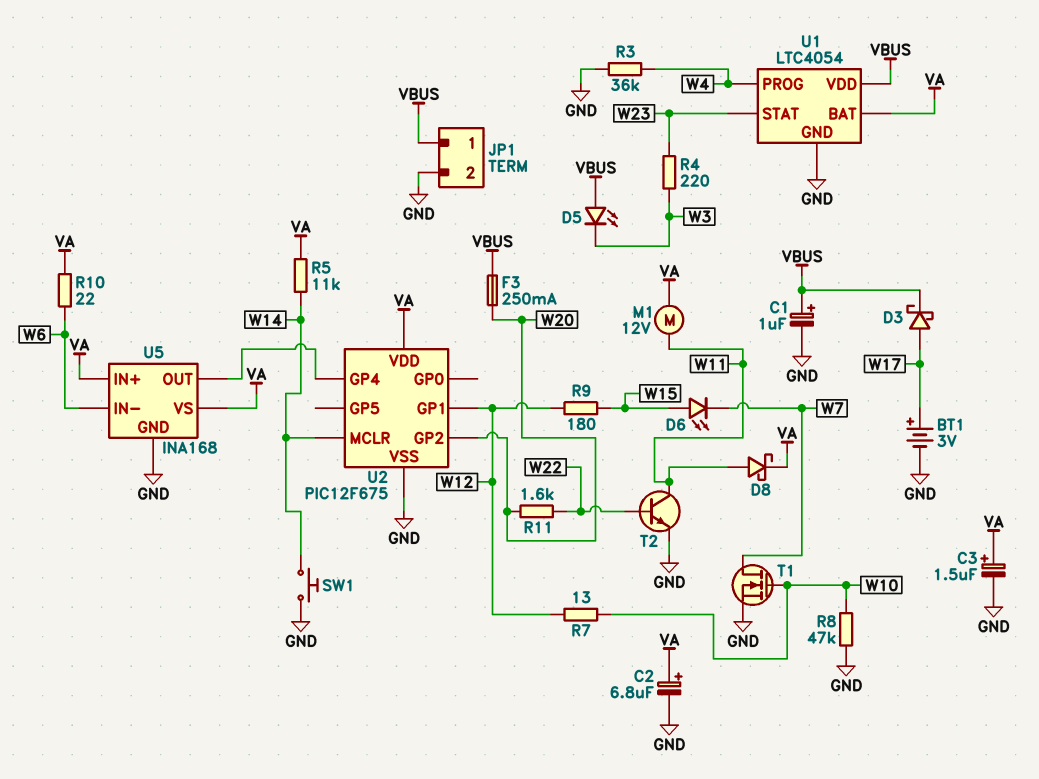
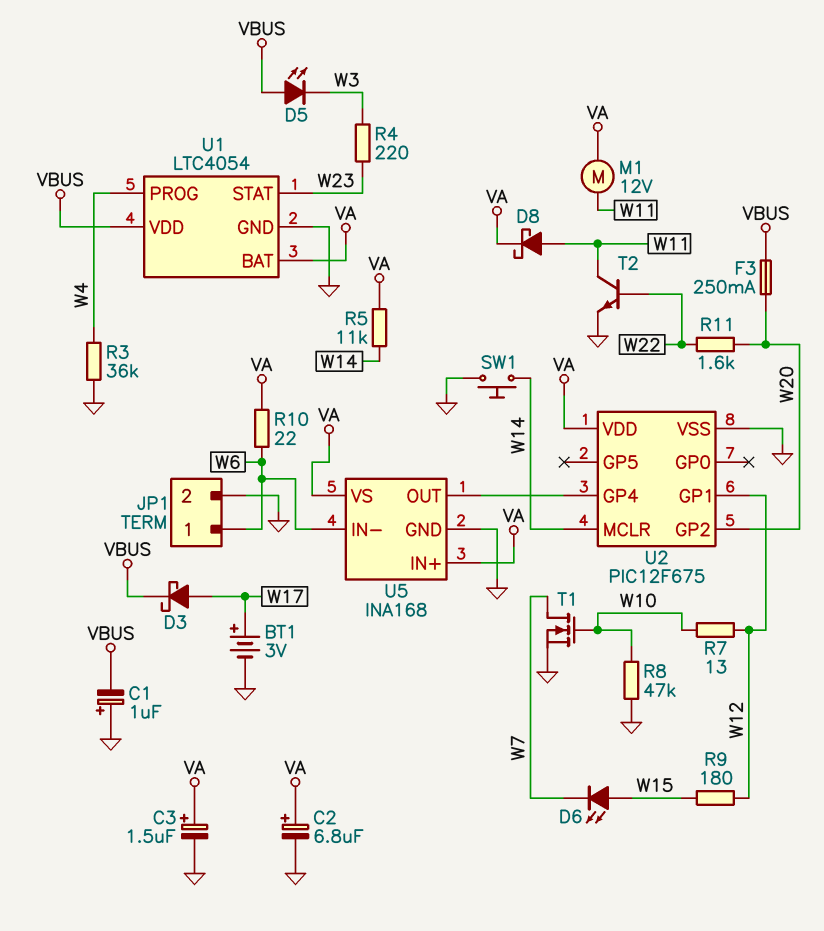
C1: 1uF (plus VBUS, minus GND) -> 1uF (plus GND, minus VBUS)
JP1 pin 1: VBUS -> W6

